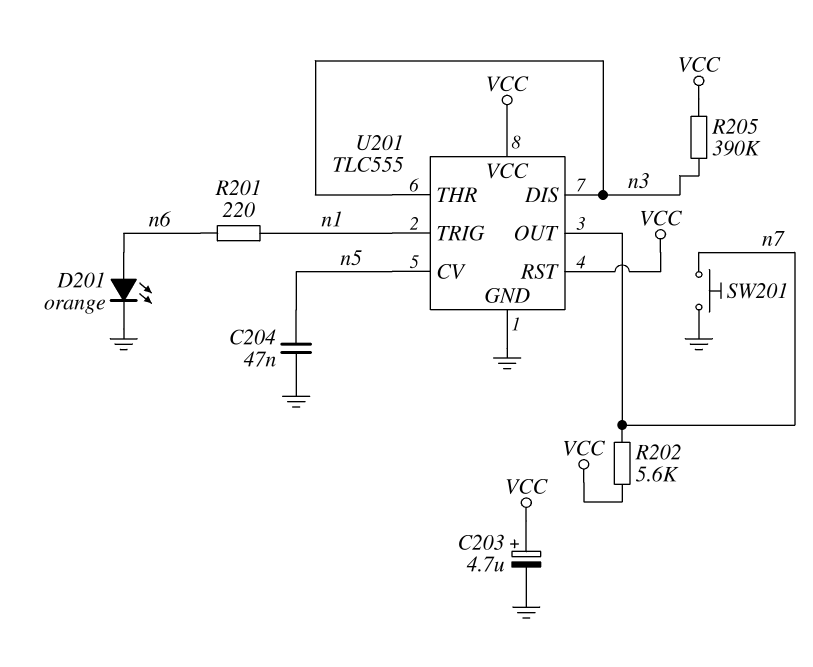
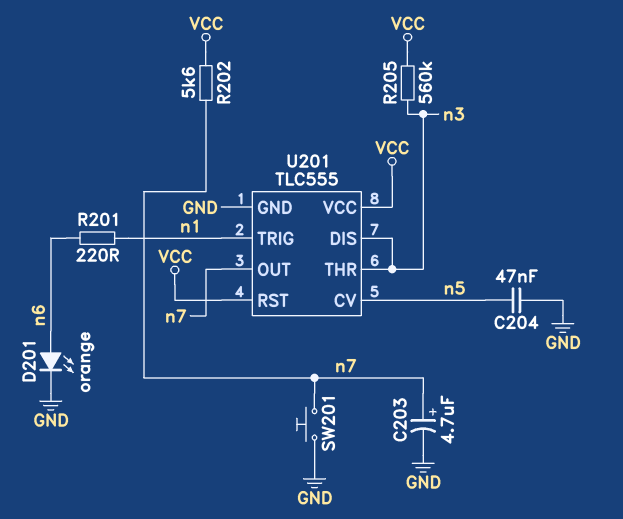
C203: 4.7uF (plus VCC, minus GND) -> 4.7uF (plus n7, minus GND)
R205: 390k (VCC, n3) -> 560k (VCC, n3)

